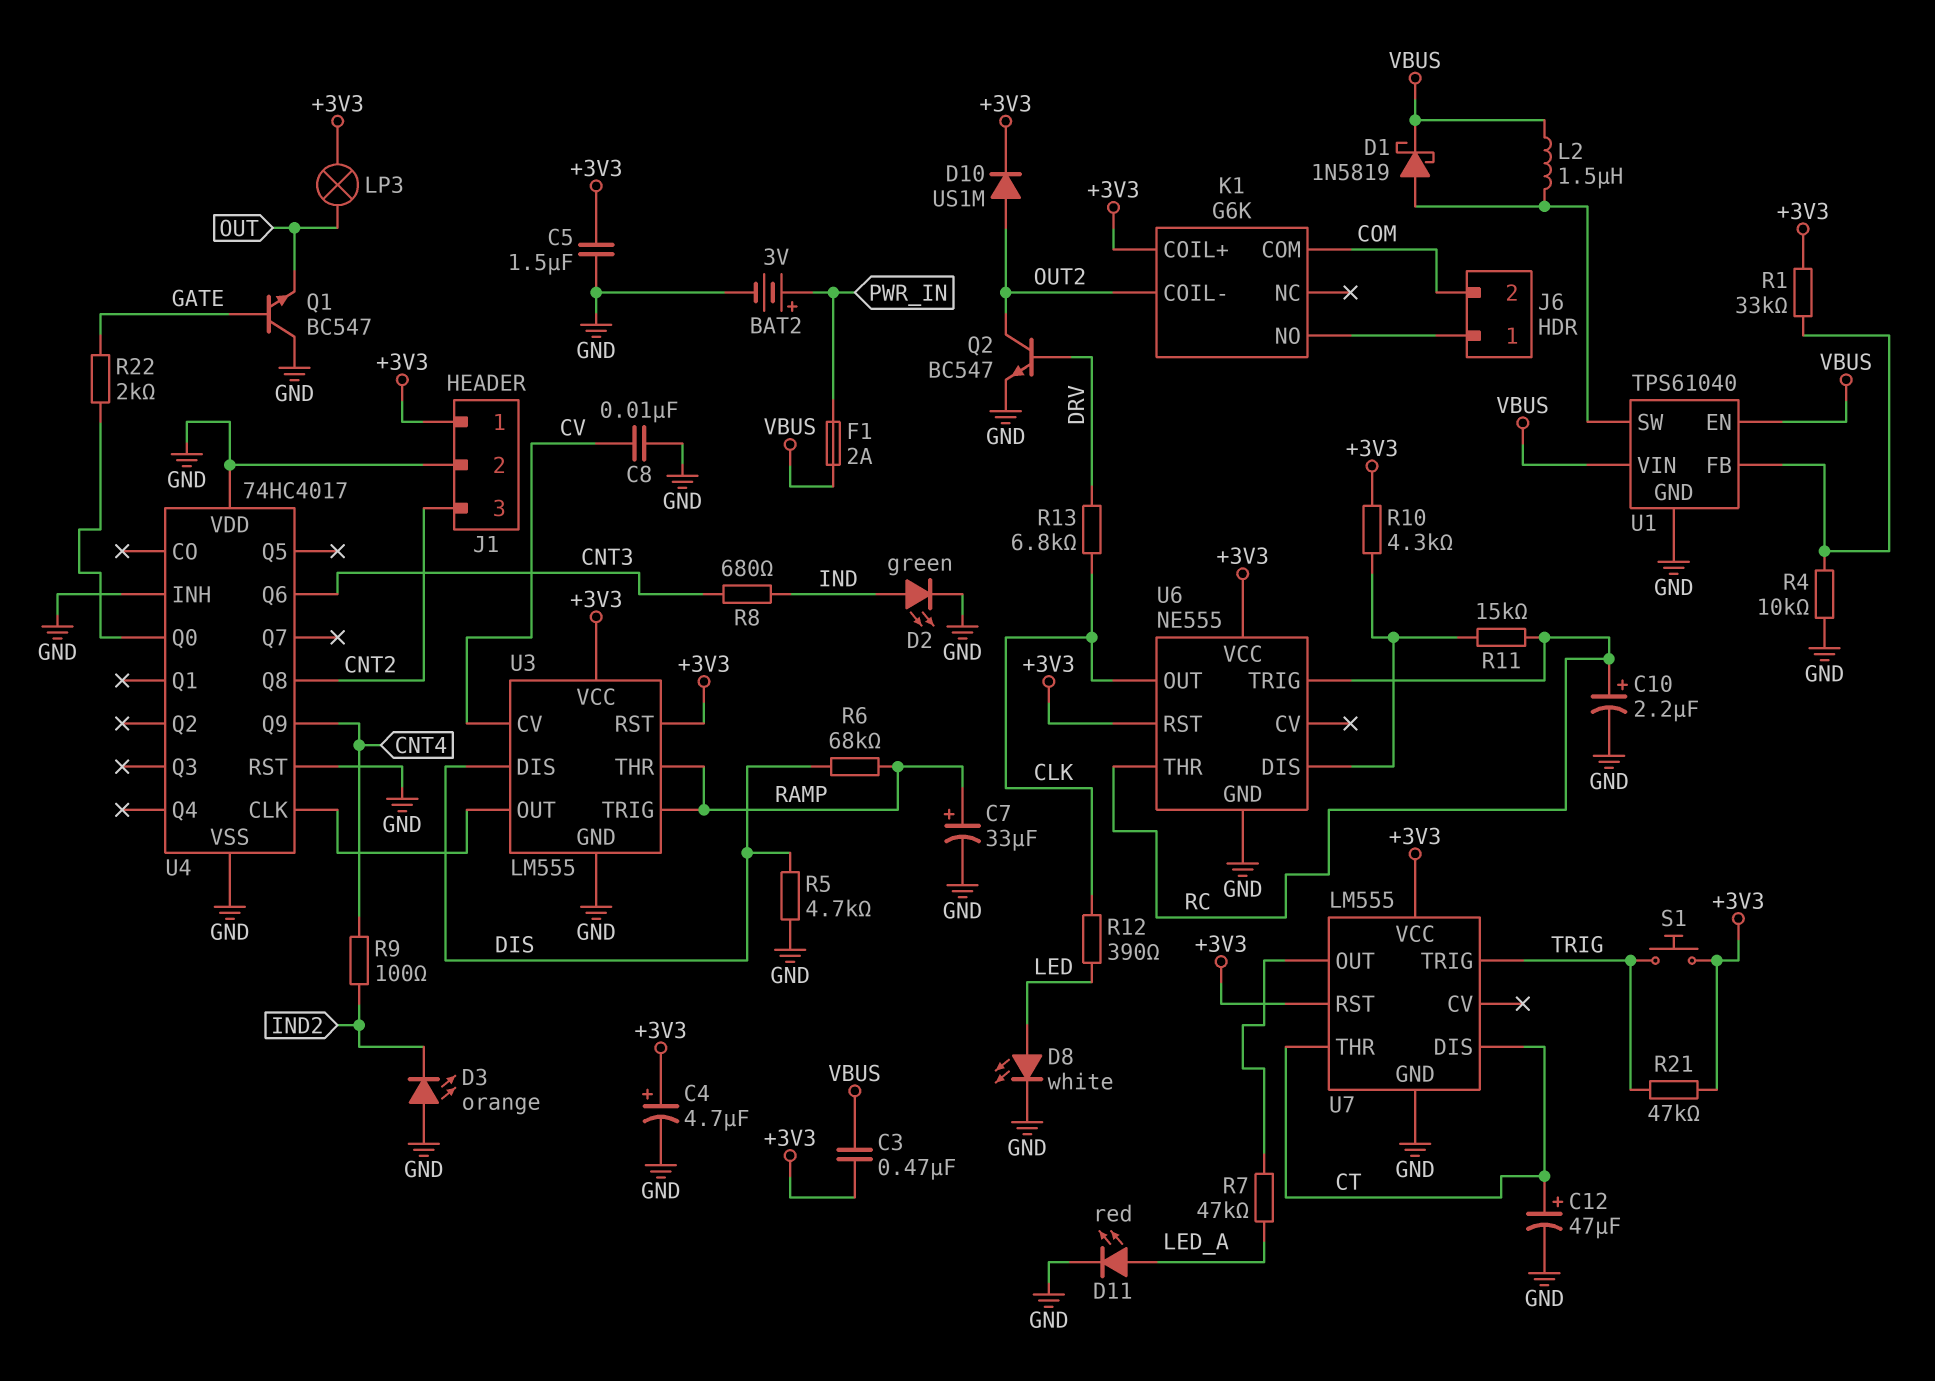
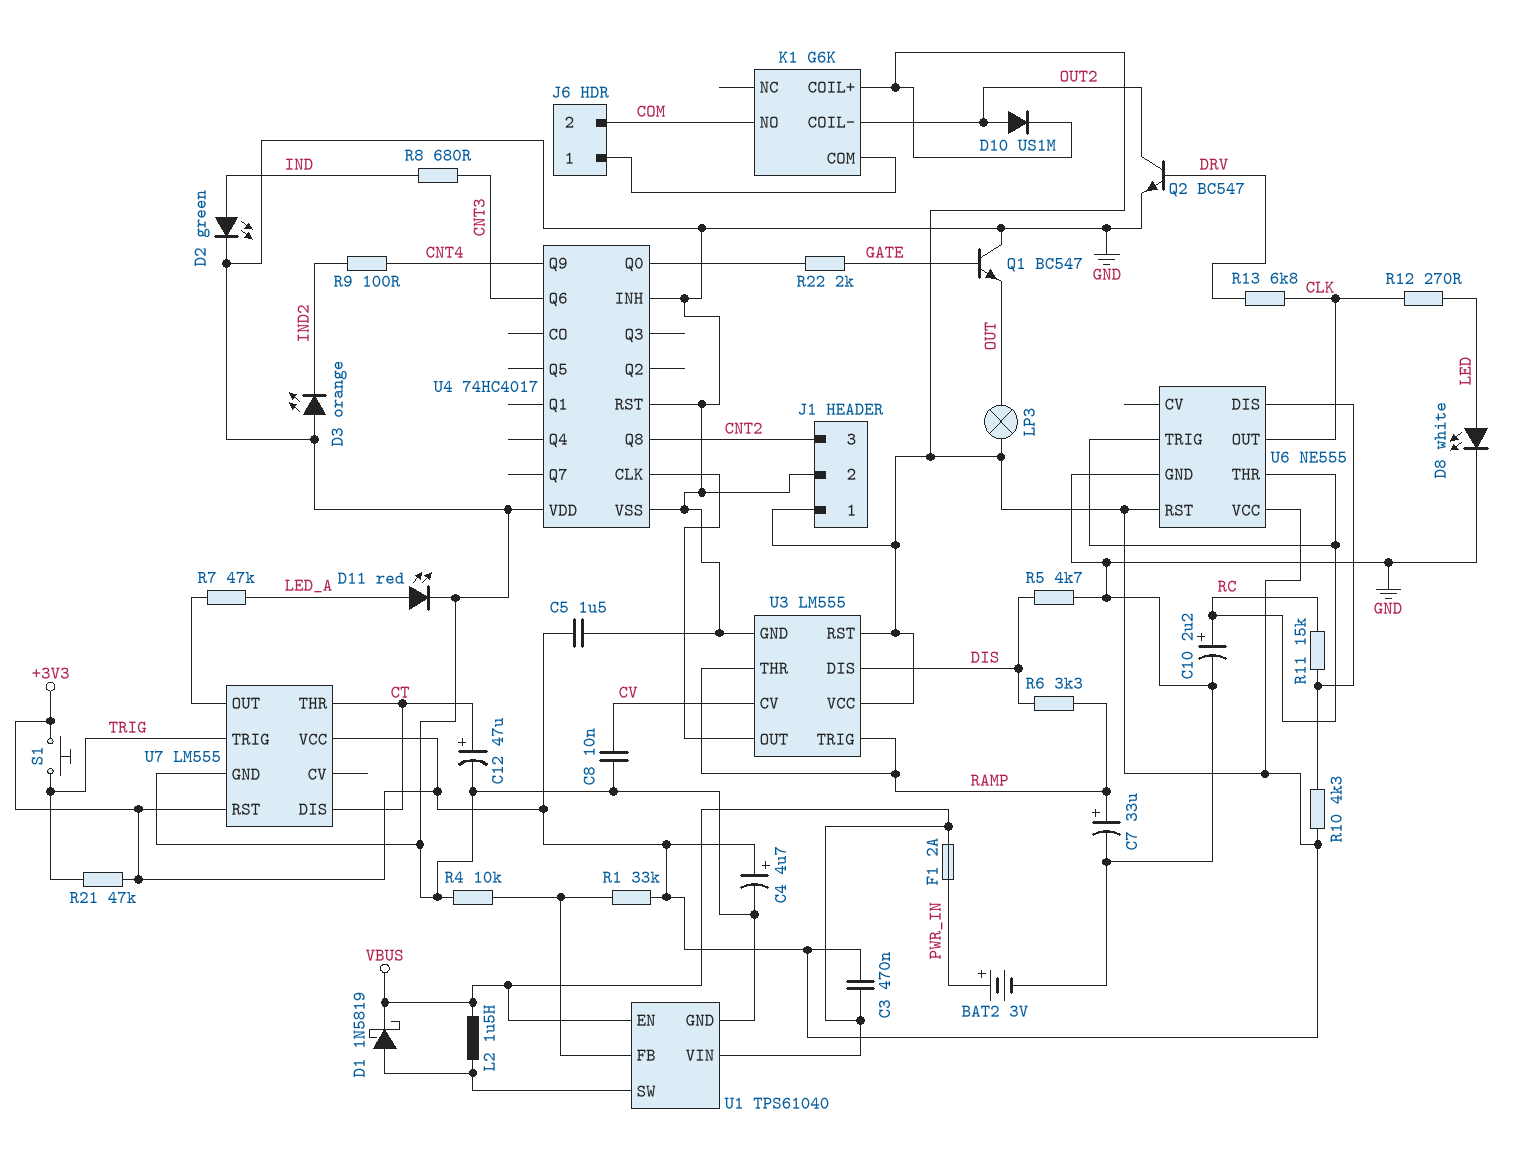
K1 pin COM: COM -> J6/1
K1 pin NO: J6/1 -> COM
R6: 68k (DIS, RAMP) -> 3.3k (DIS, RAMP)
R12: 390 (CLK, LED) -> 270 (CLK, LED)

